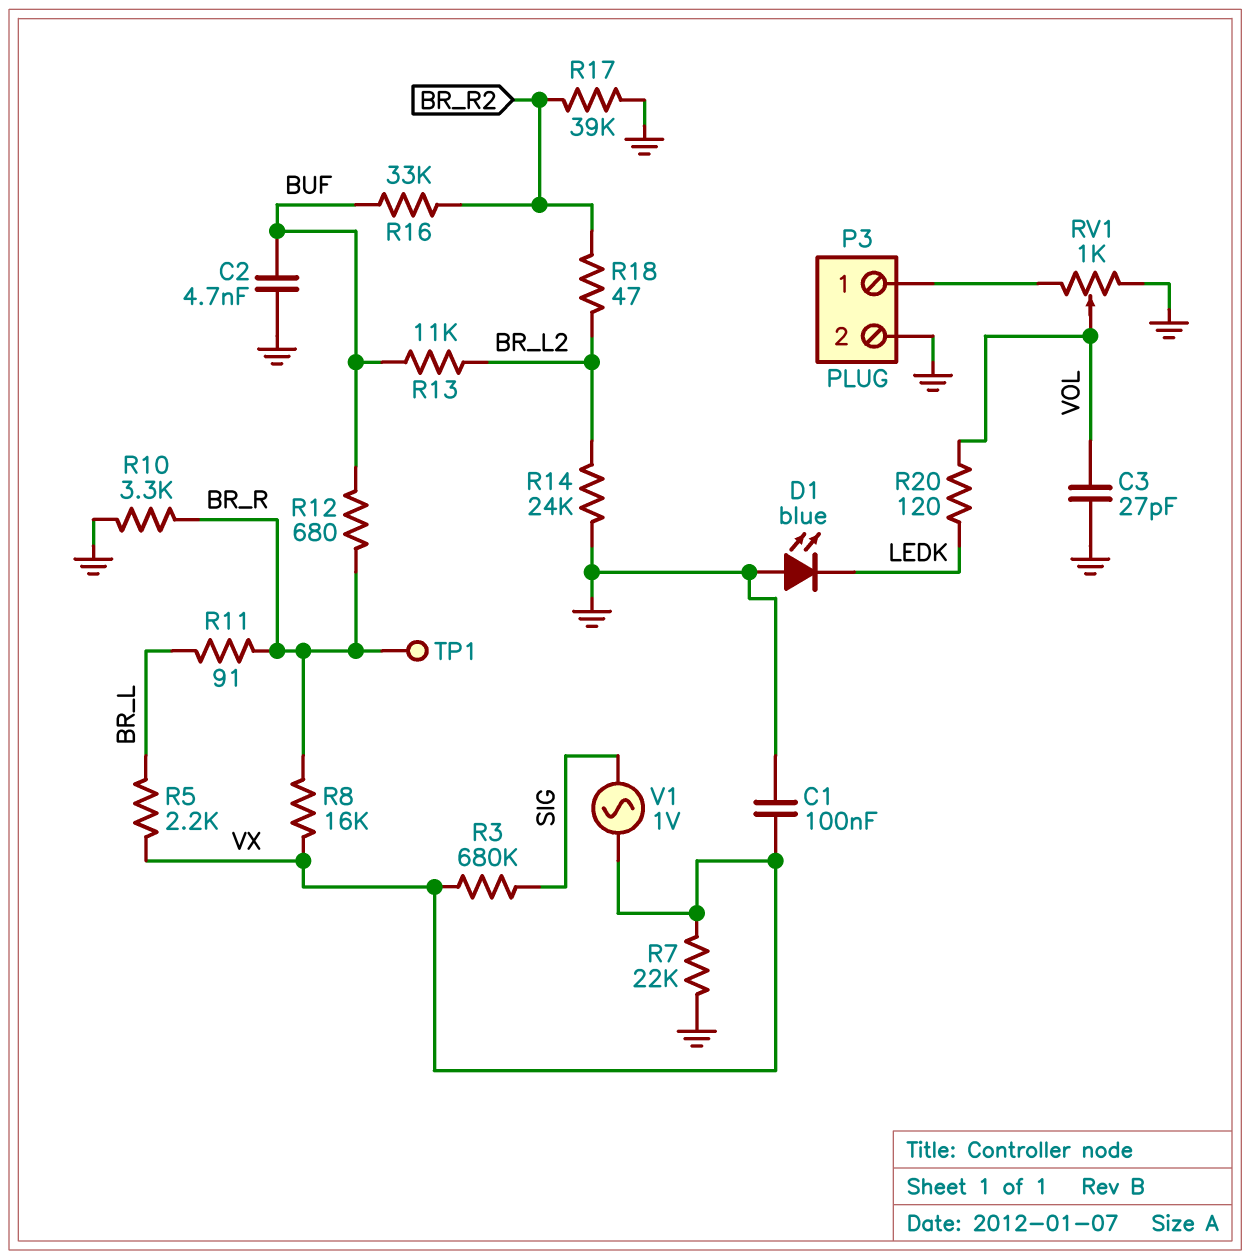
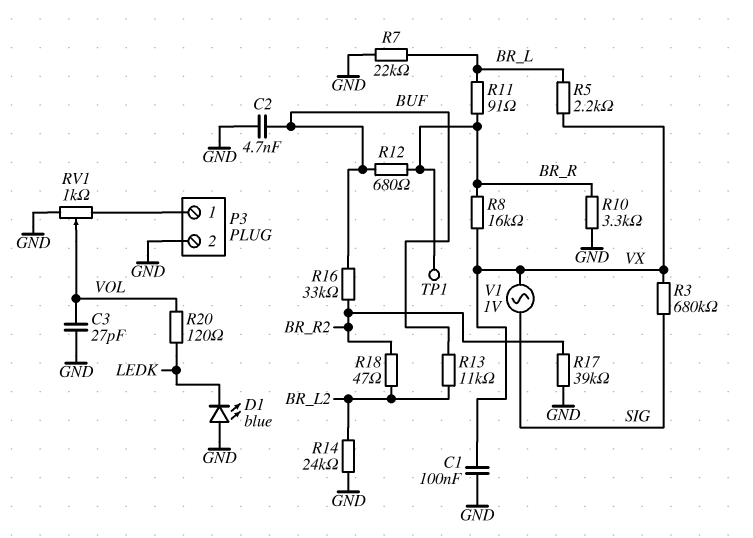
R7: 22k (GND, VX) -> 22k (BR_L, GND)

